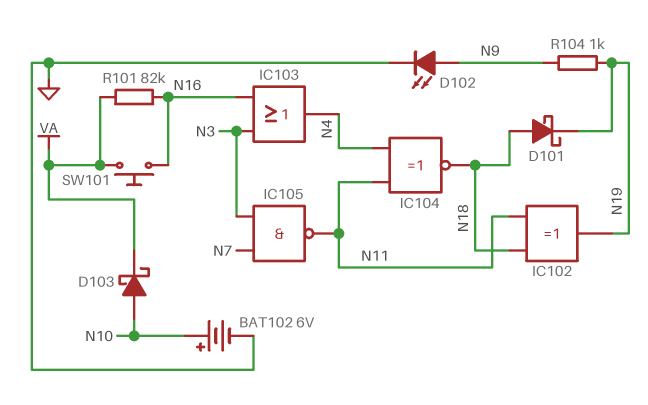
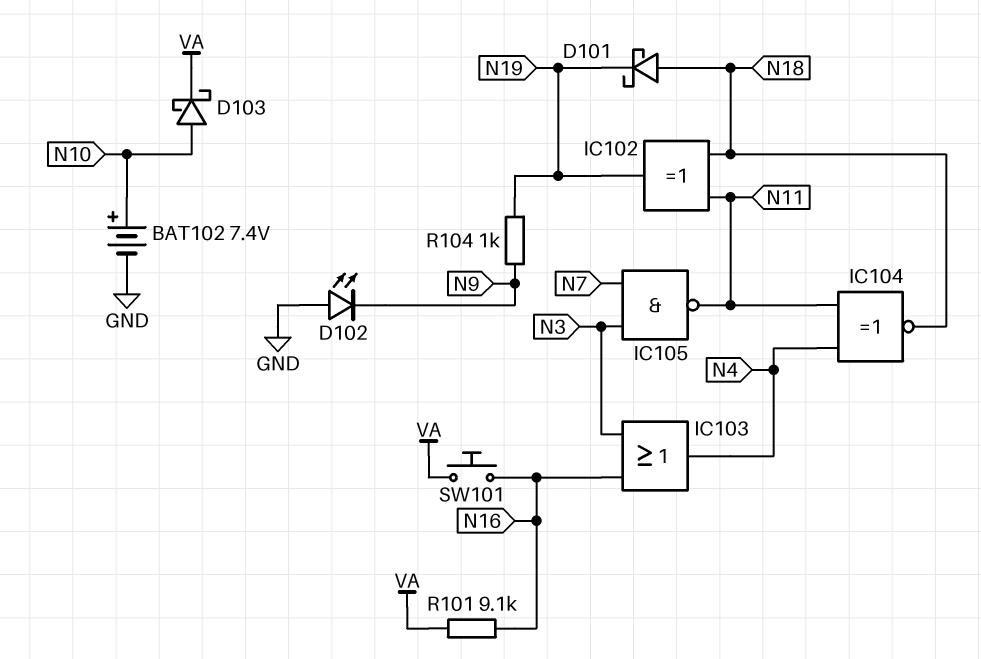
BAT102: 6V (plus N10, minus GND) -> 7.4V (plus N10, minus GND)
D102: LED (A N9, K GND) -> LED (A GND, K N9)
R101: 82k (N16, VA) -> 9.1k (N16, VA)

